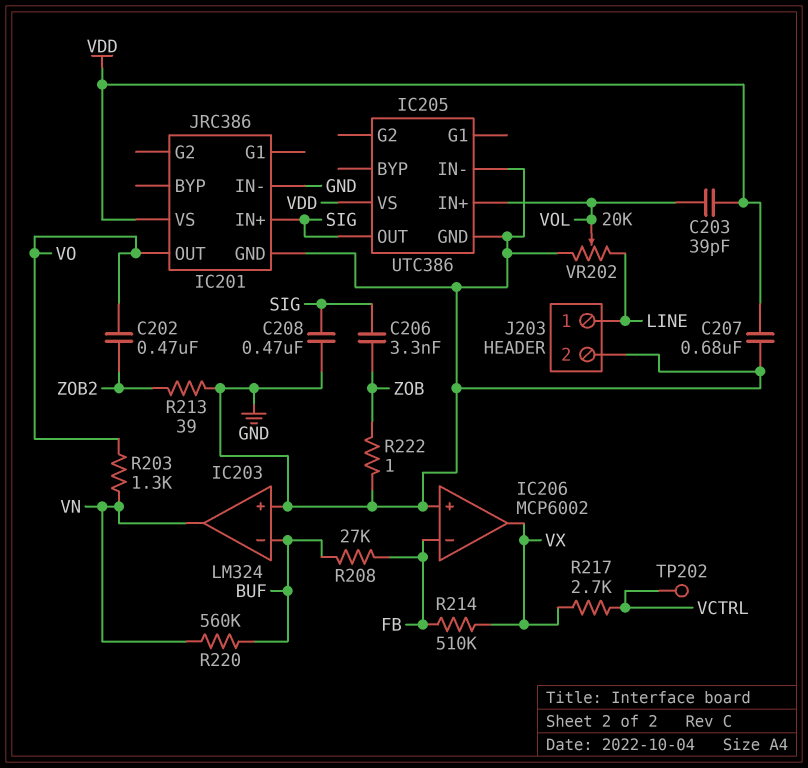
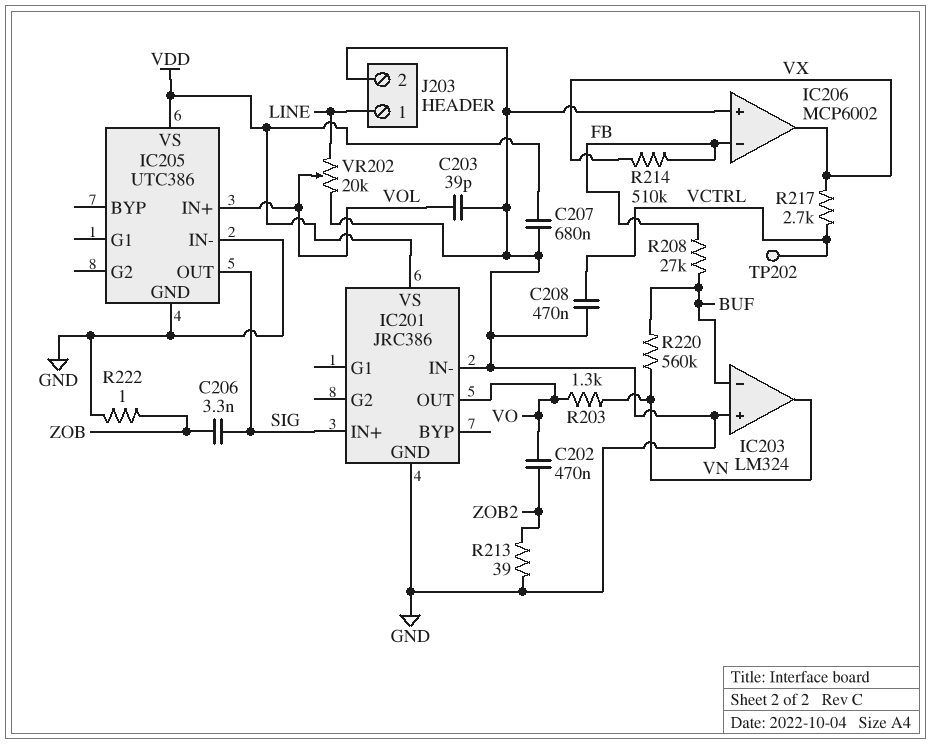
C203: 39pF (VDD, VOL) -> 39pF (GND, VOL)
C208: 470nF (GND, SIG) -> 470nF (GND, VCTRL)

